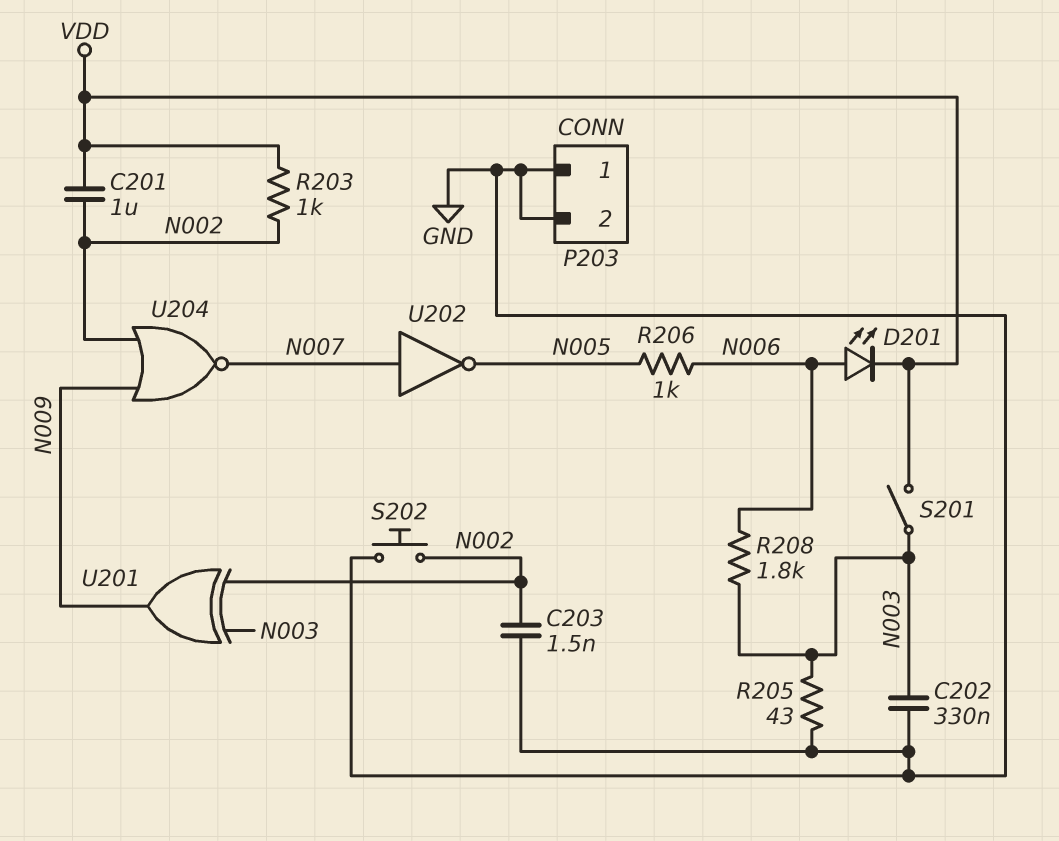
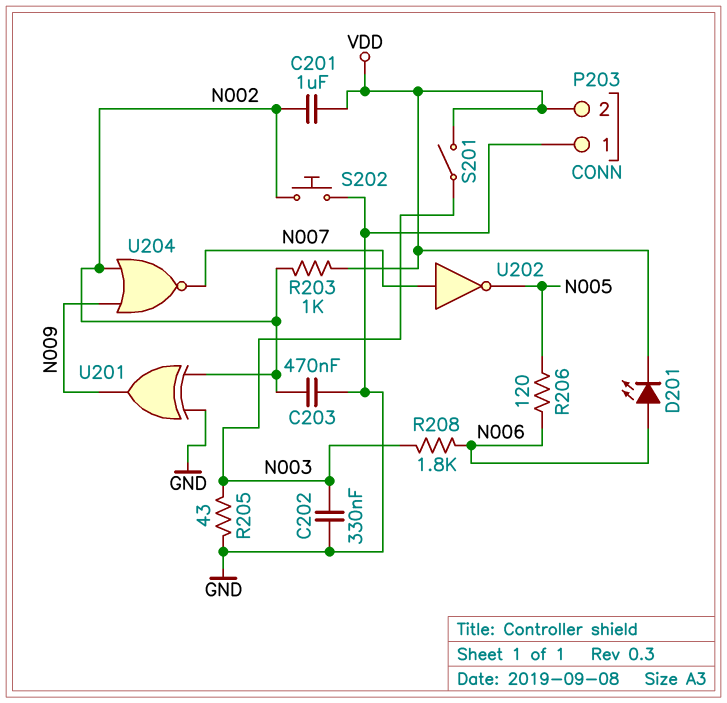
C203: 1.5nF (GND, N002) -> 470nF (GND, N002)
P203 pin 2: GND -> VDD
R206: 1k (N005, N006) -> 120 (N005, N006)
U201: XOR (in N002, in N003, out N009) -> XOR (in GND, in N002, out N009)

